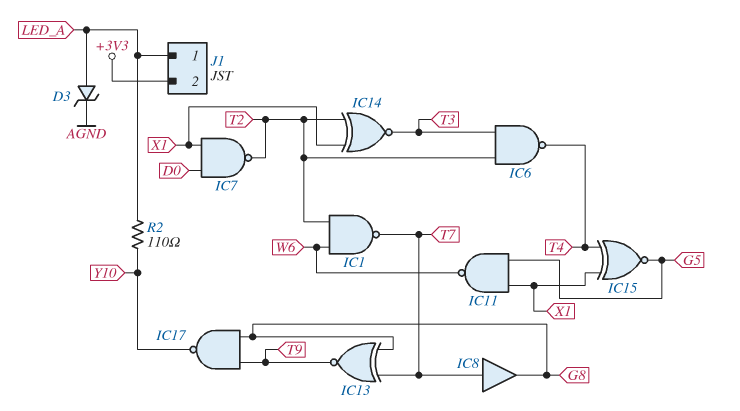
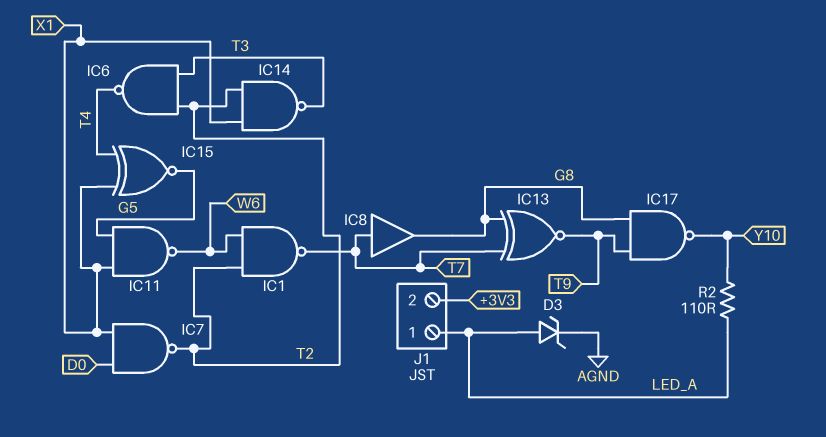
IC14: XNOR (in T2, in X1, out T3) -> NAND (in T2, in X1, out T3)

